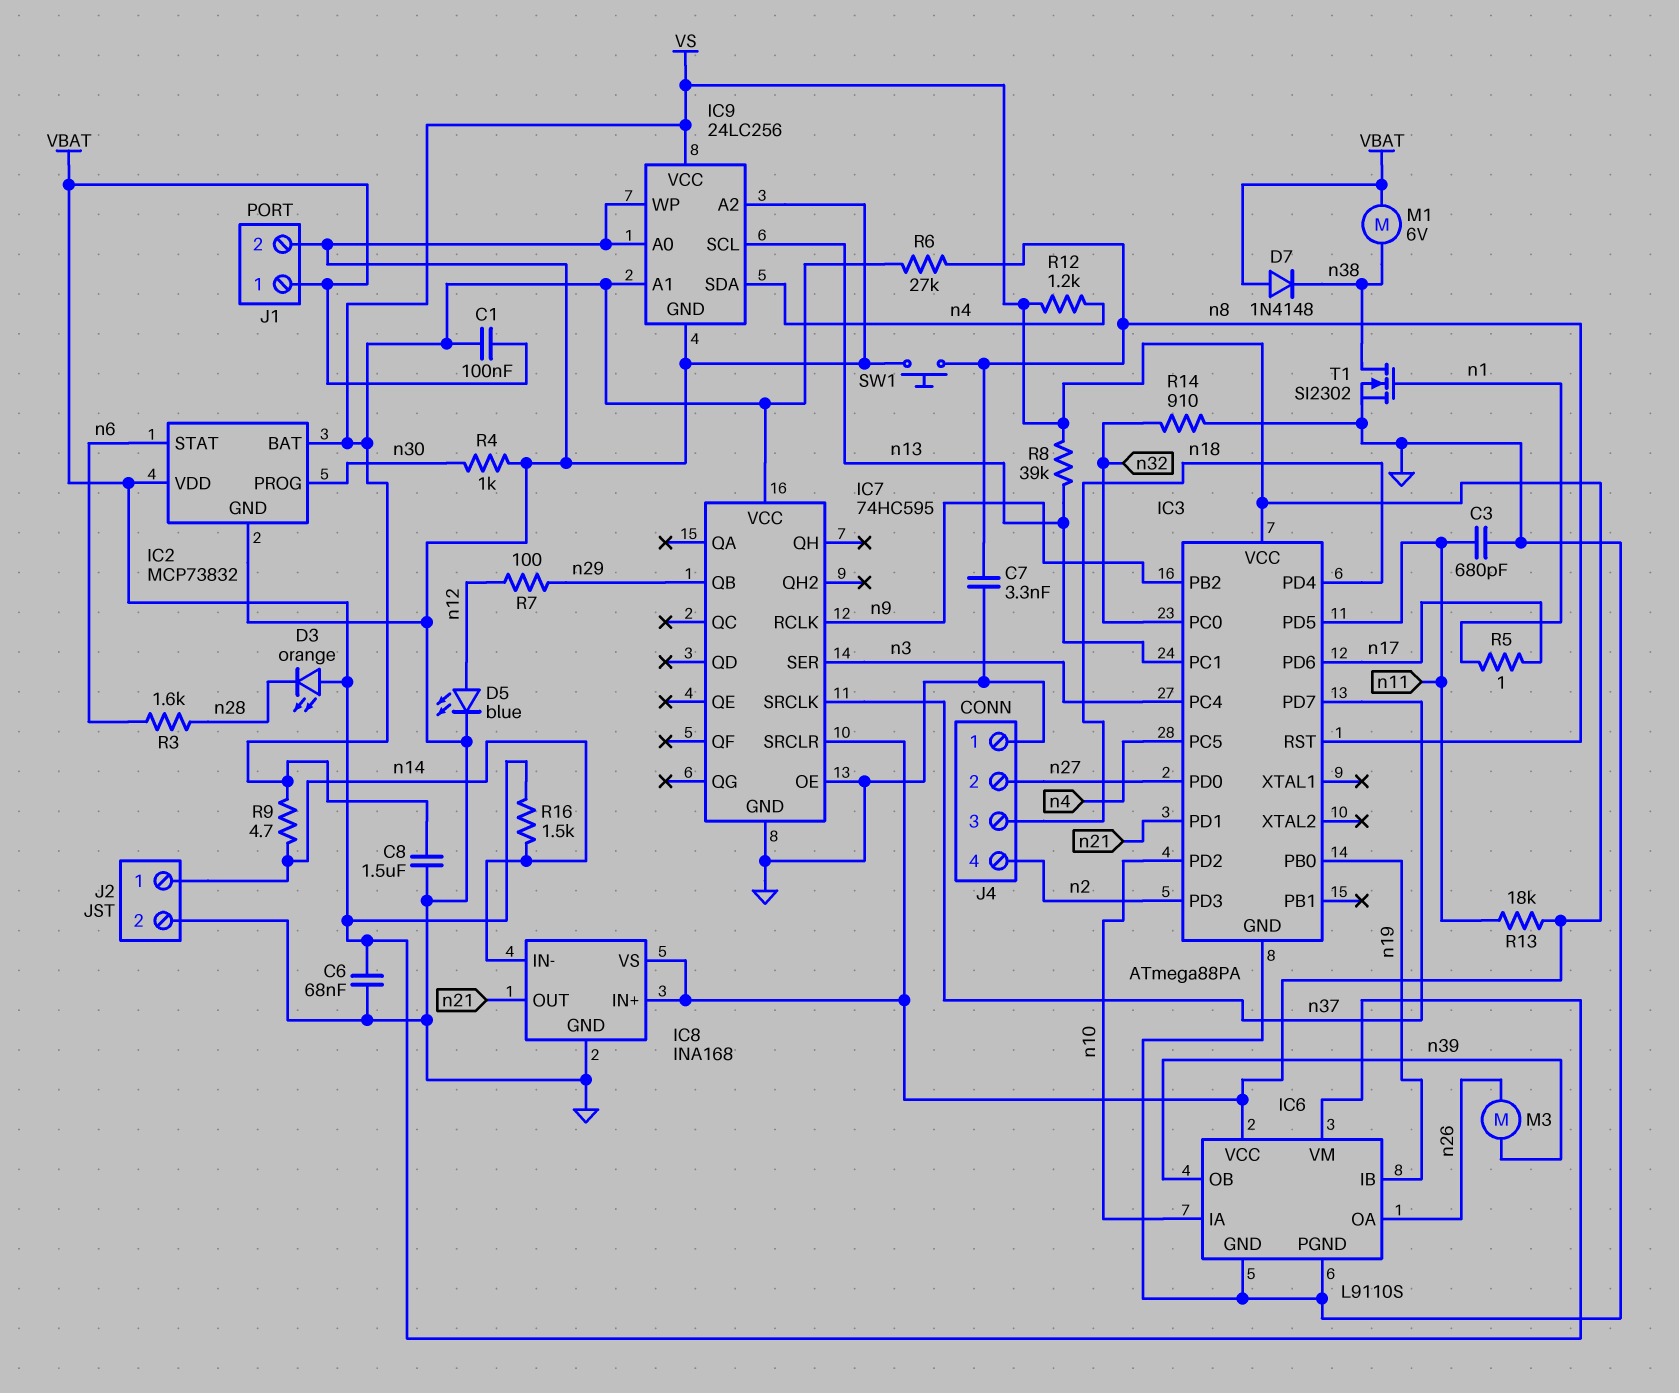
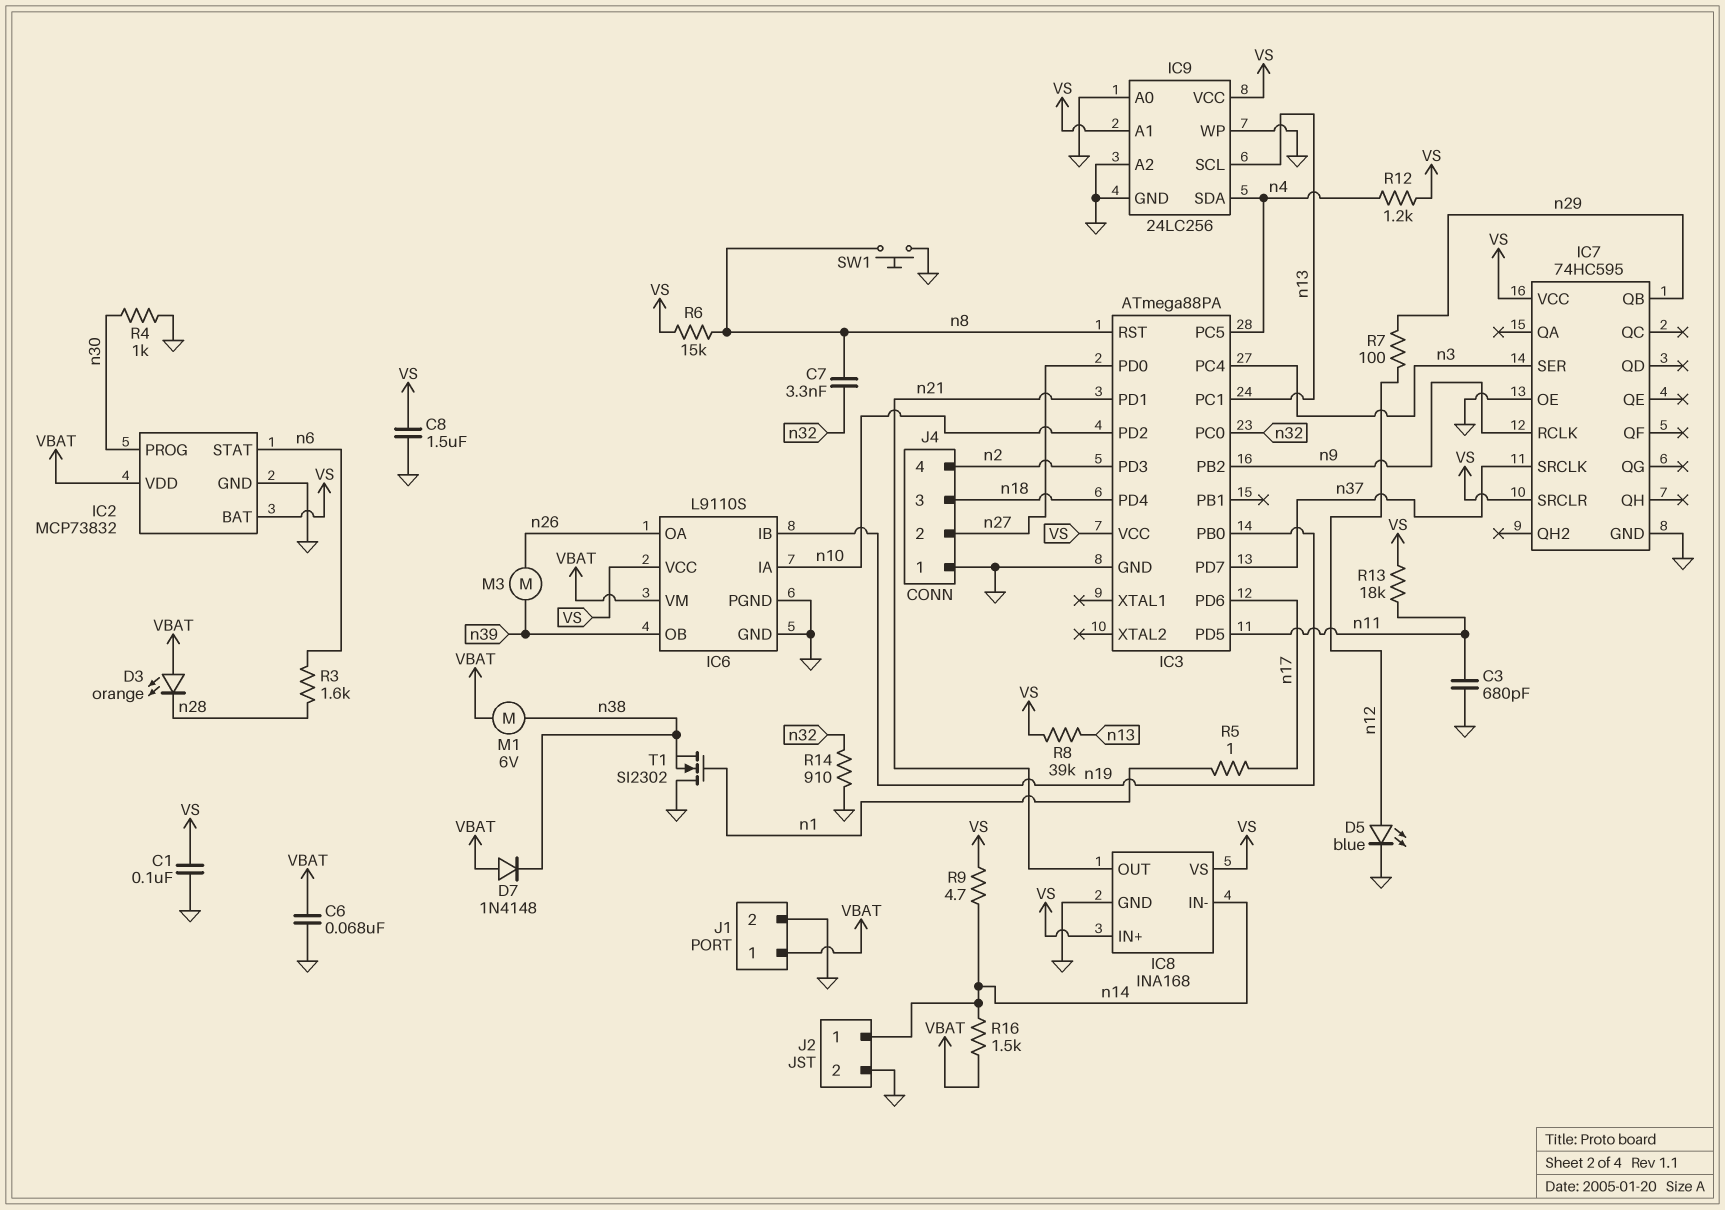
C1: 100nF (VBAT, VS) -> 100nF (GND, VS)
C7: 3.3nF (GND, n8) -> 3.3nF (n8, n32)
R6: 27k (VS, n8) -> 15k (VS, n8)
T1: NMOS SI2302 (G n1, D n38, S GND) -> NMOS SI2302 (G n1, D GND, S n38)

